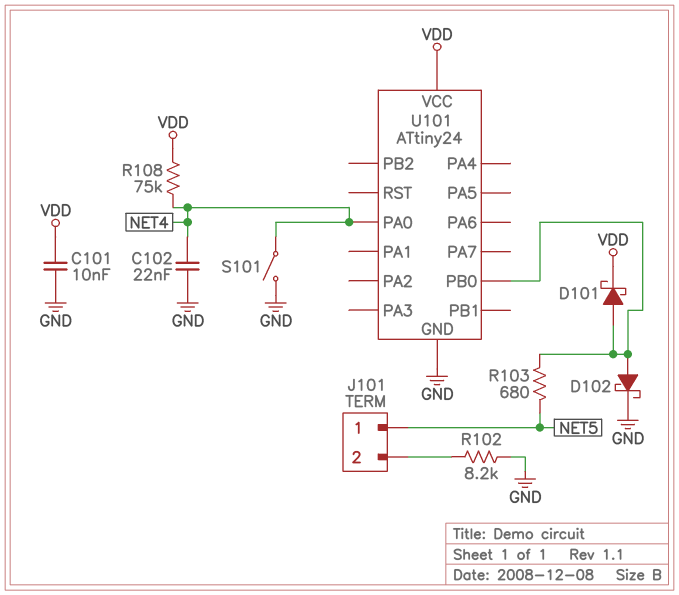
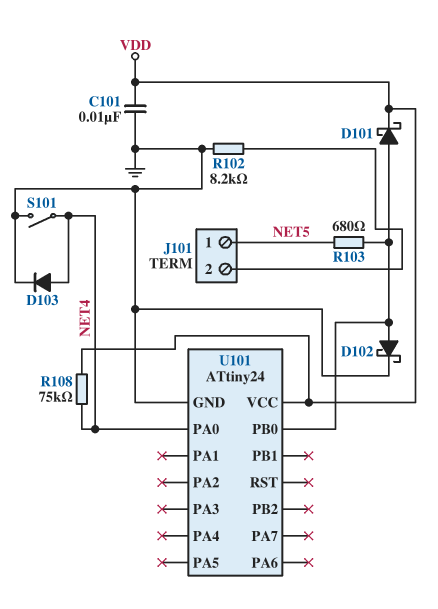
C102: 22nF (GND, NET4) -> none
D103: none -> diode (A NET4, K GND)

